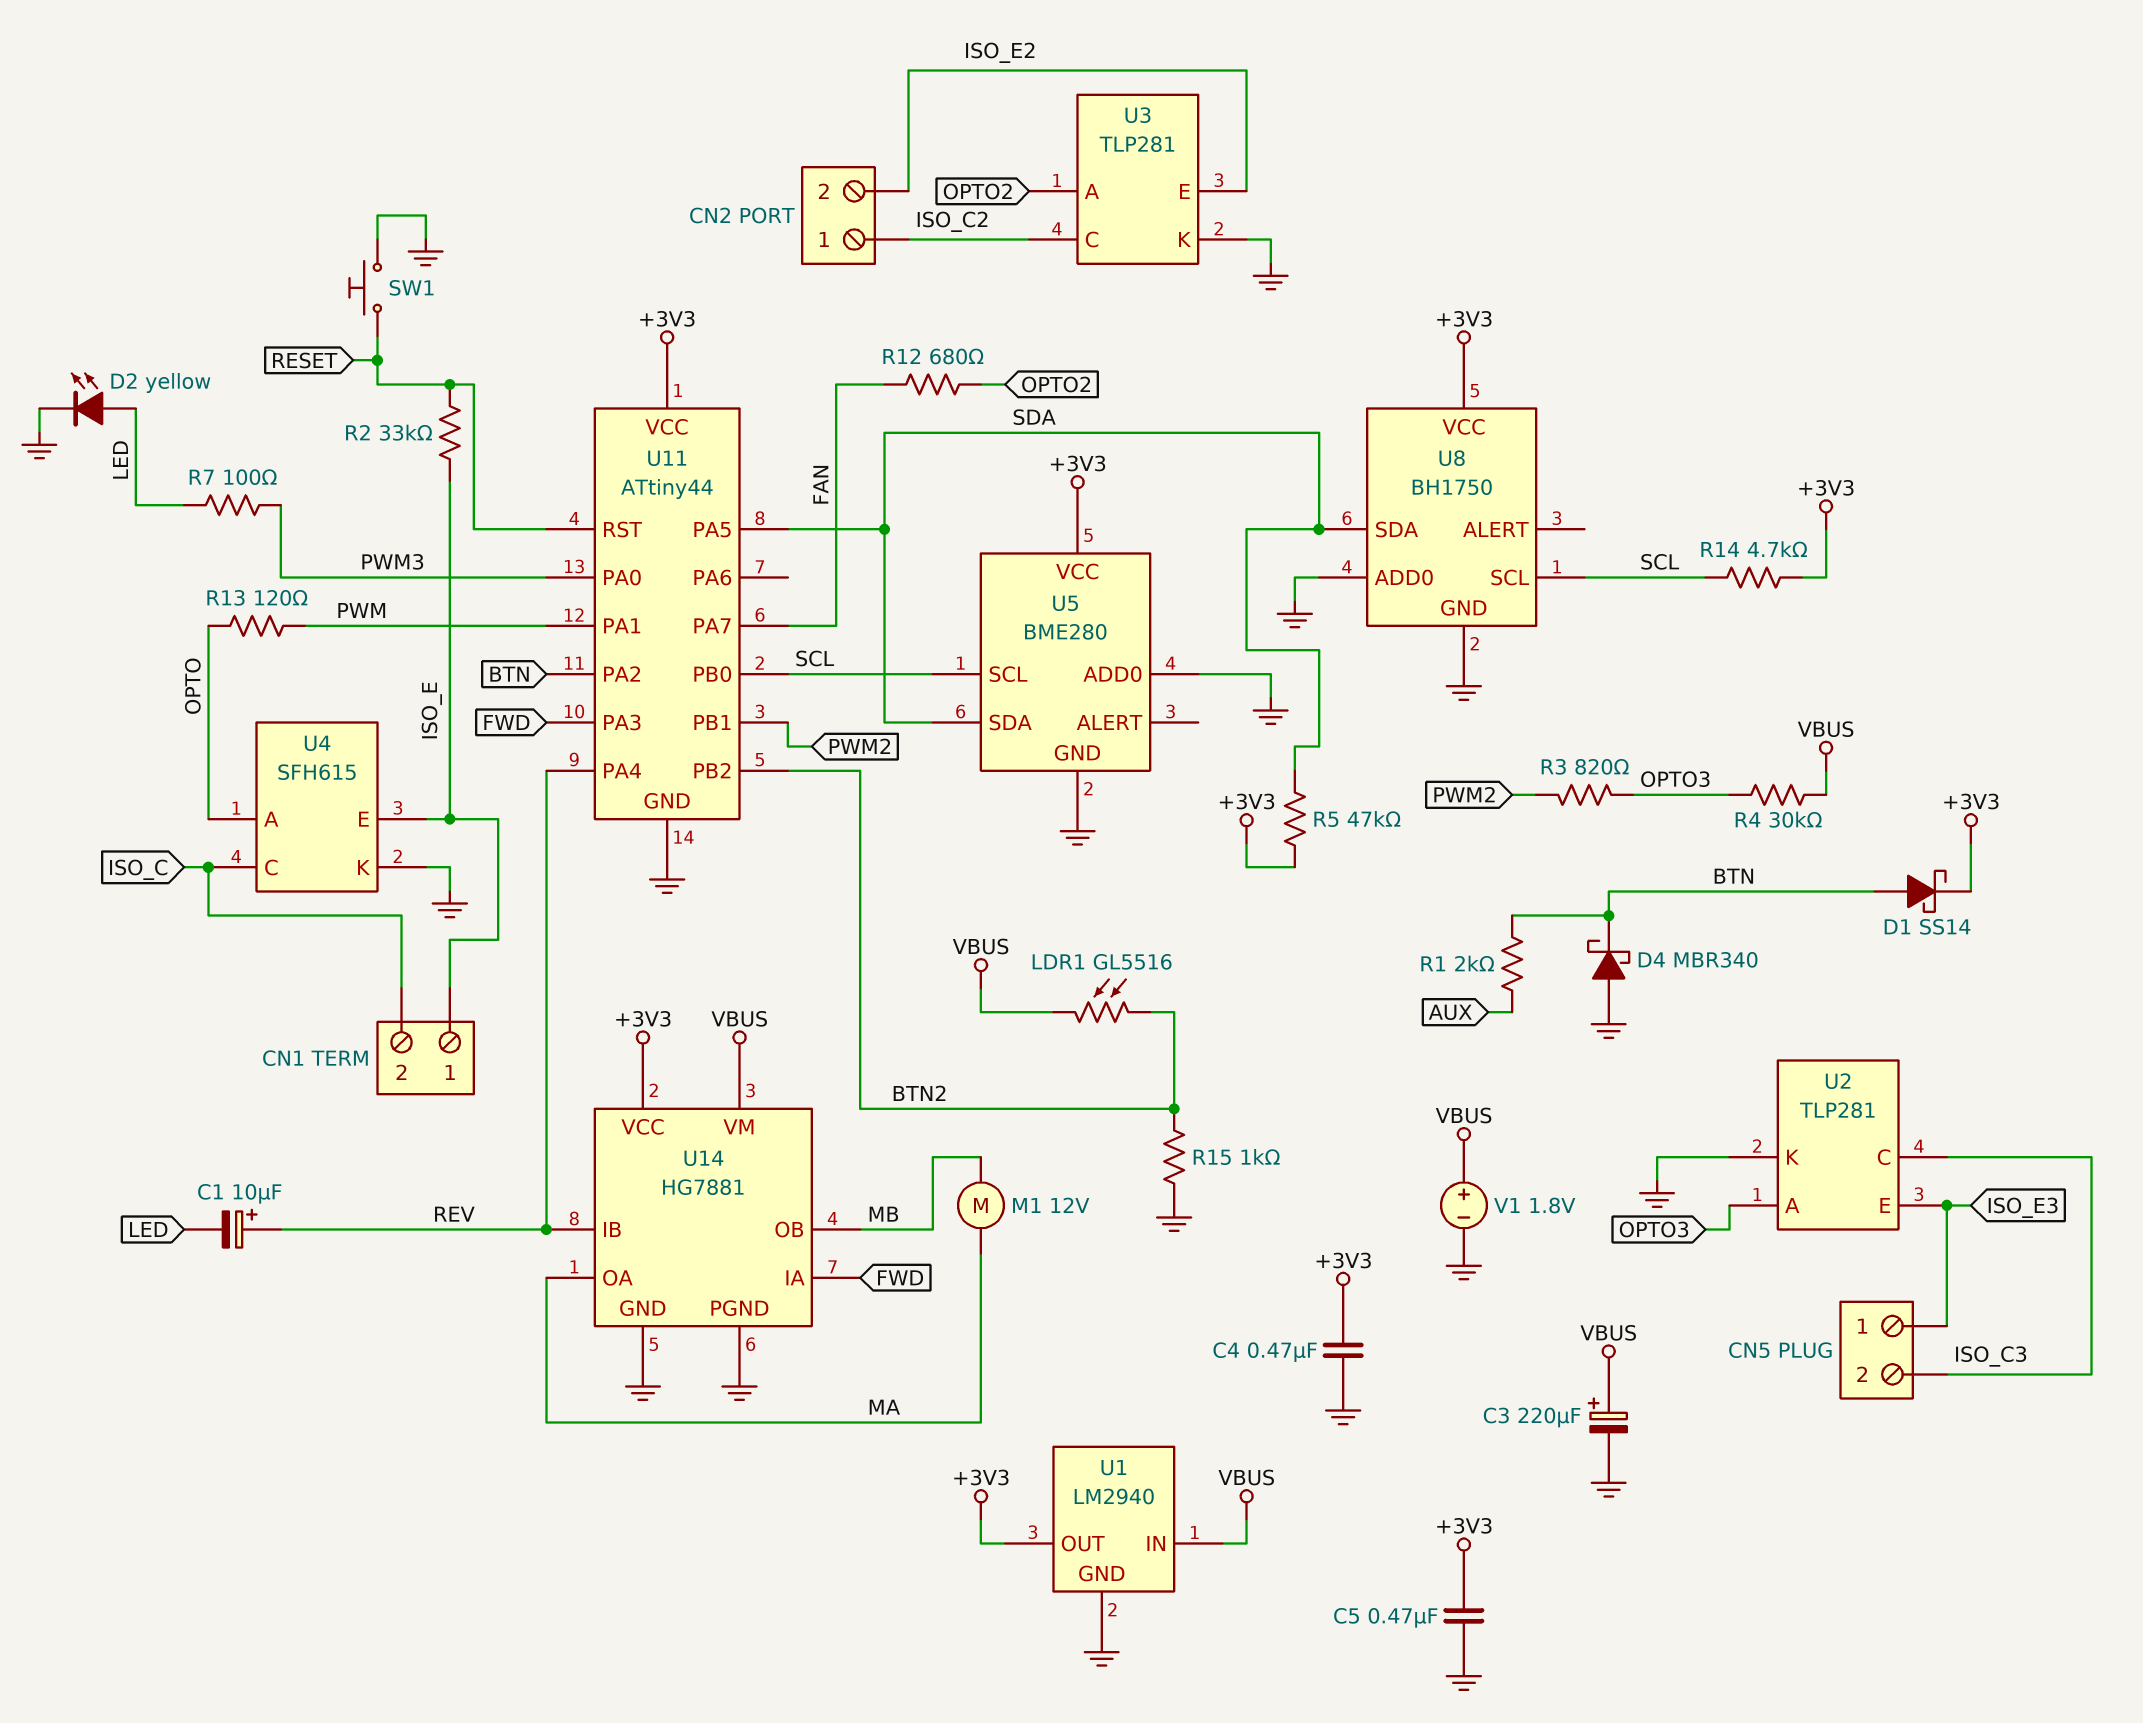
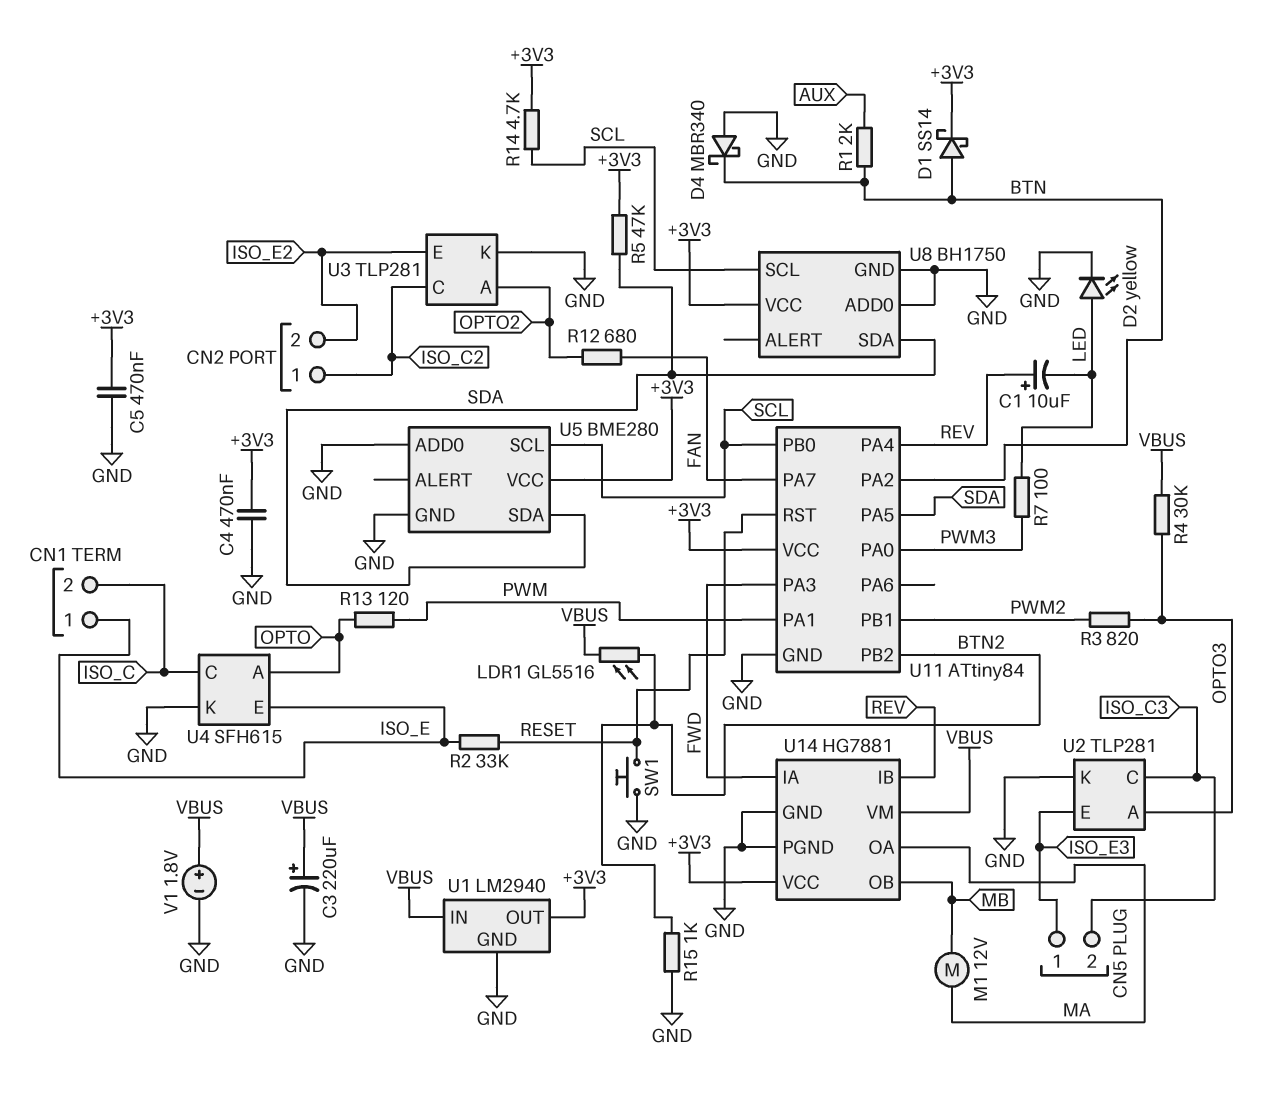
U11: ATtiny44 -> ATtiny84

